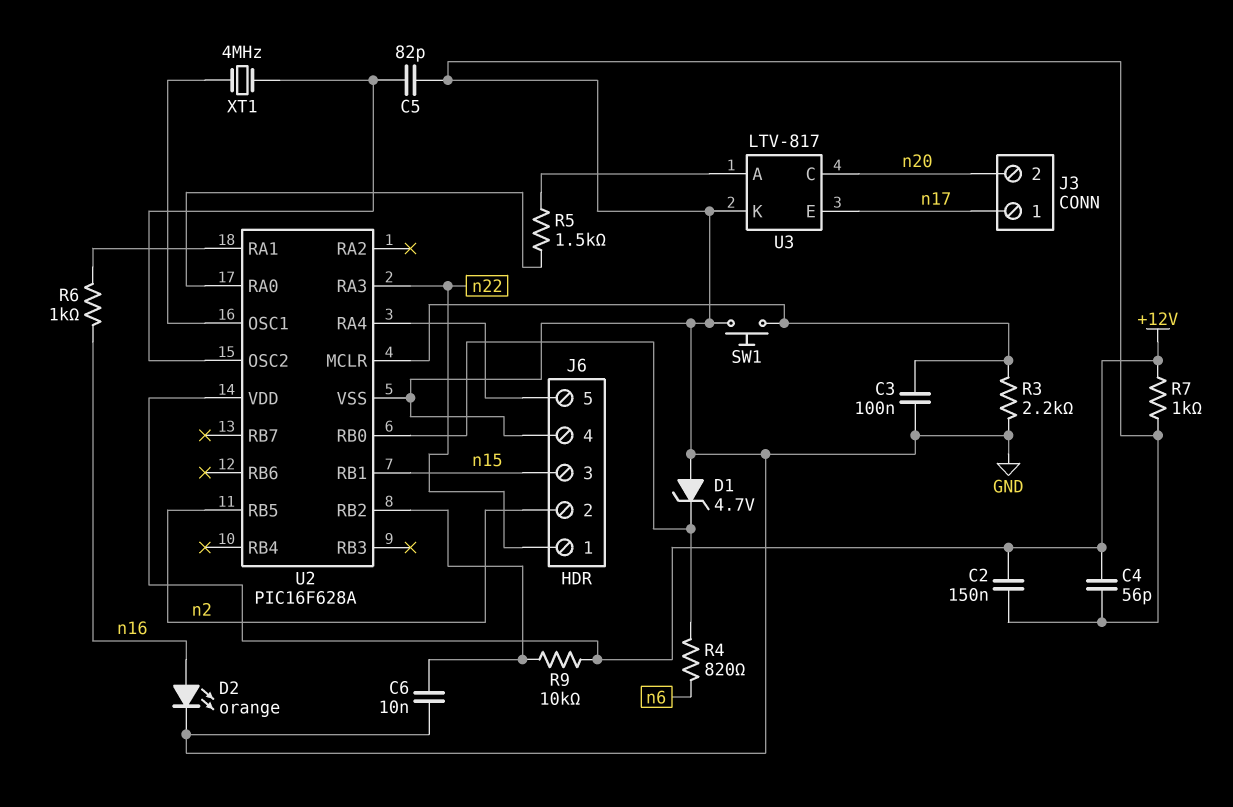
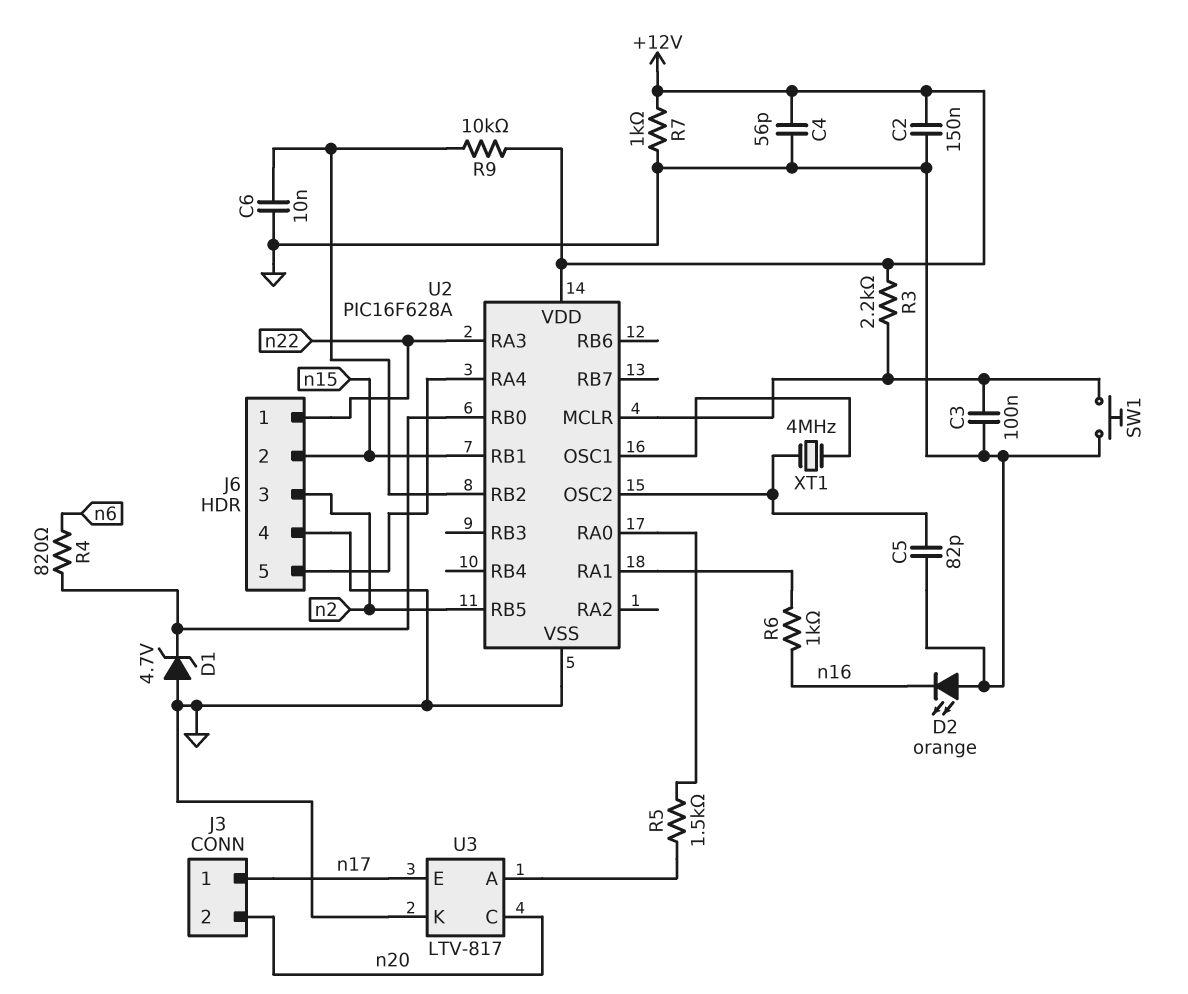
D2: LED orange (A n16, K GND) -> LED orange (A GND, K n16)
J6 pin 2: n2 -> n15
J6 pin 3: n15 -> n2
R3: 2.2k (GND, U2/MCLR) -> 2.2k (+12V, U2/MCLR)

